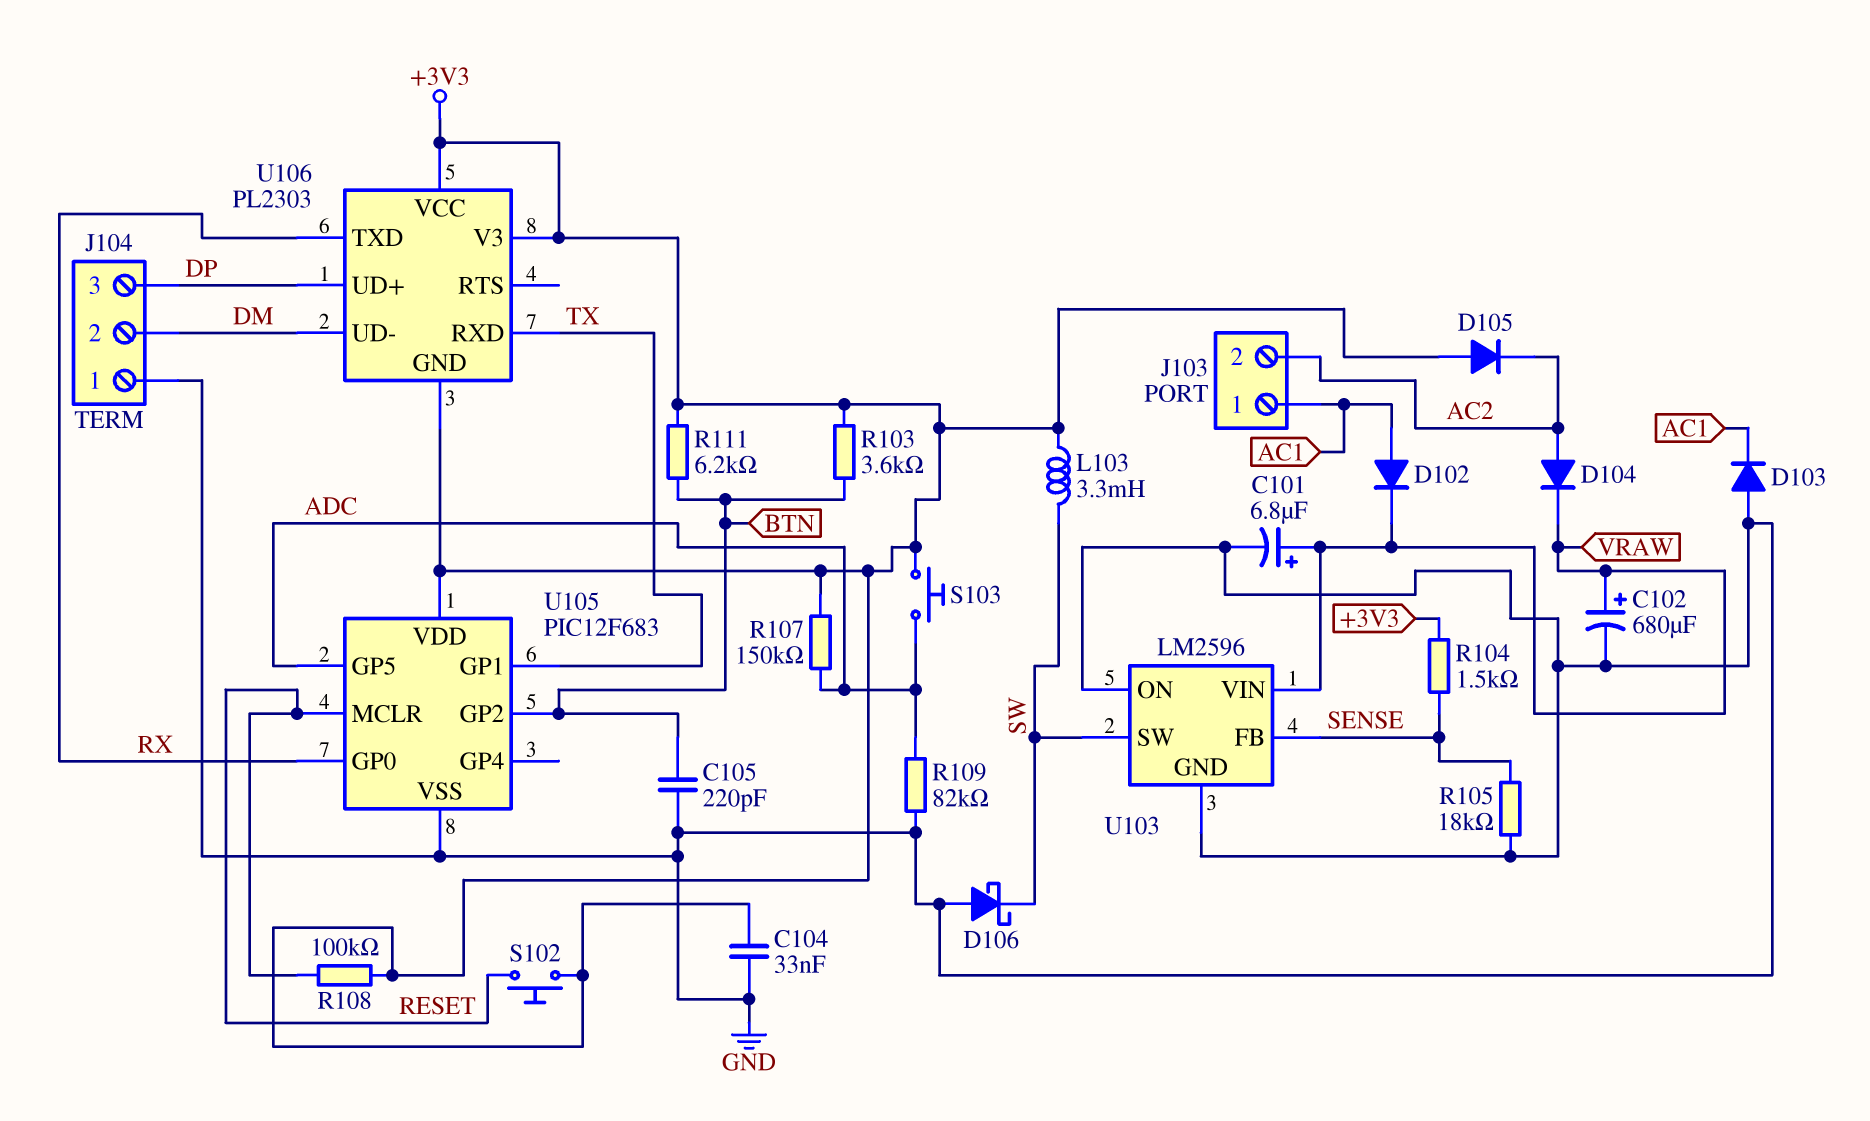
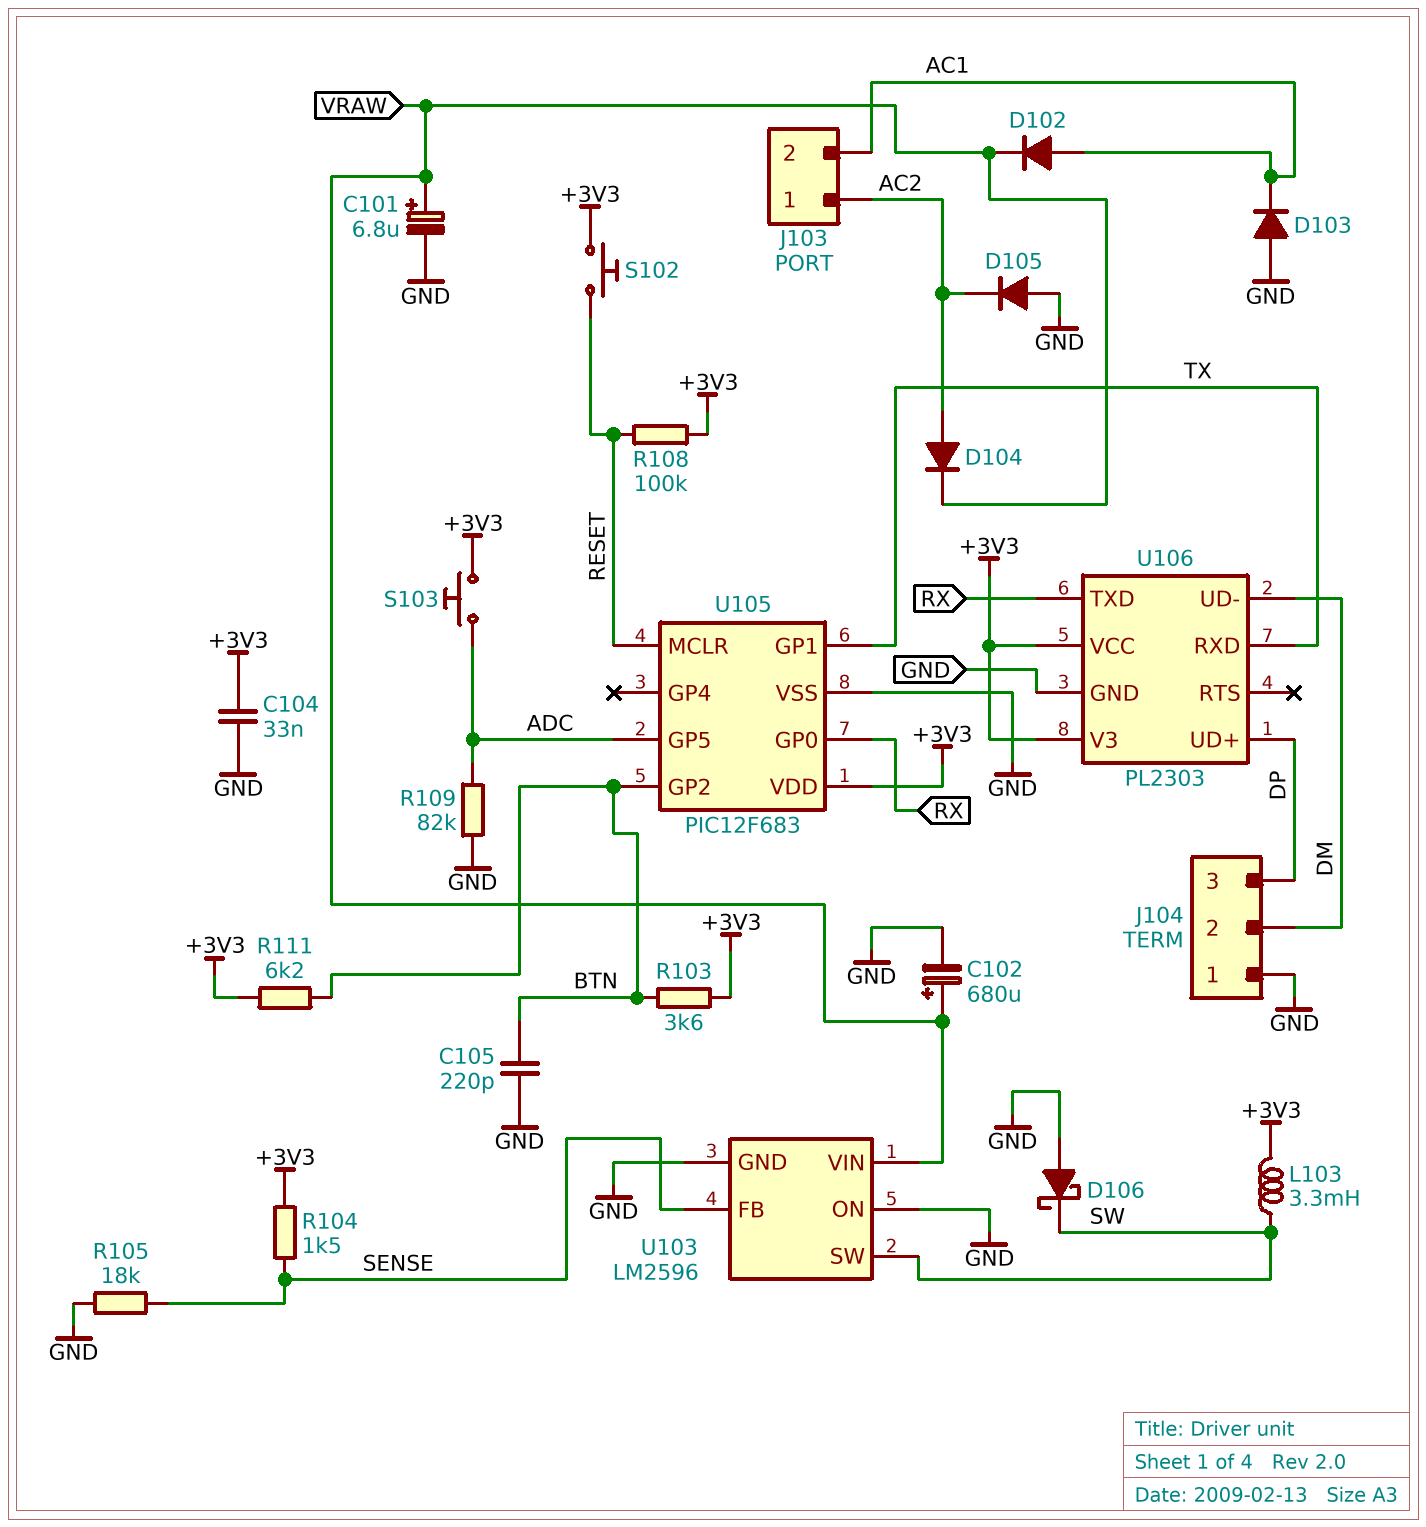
D105: diode (A +3V3, K AC2) -> diode (A GND, K AC2)
J103 pin 1: AC1 -> AC2
J103 pin 2: AC2 -> AC1
R107: 150k (+3V3, ADC) -> none
U106 pin GND: +3V3 -> GND

